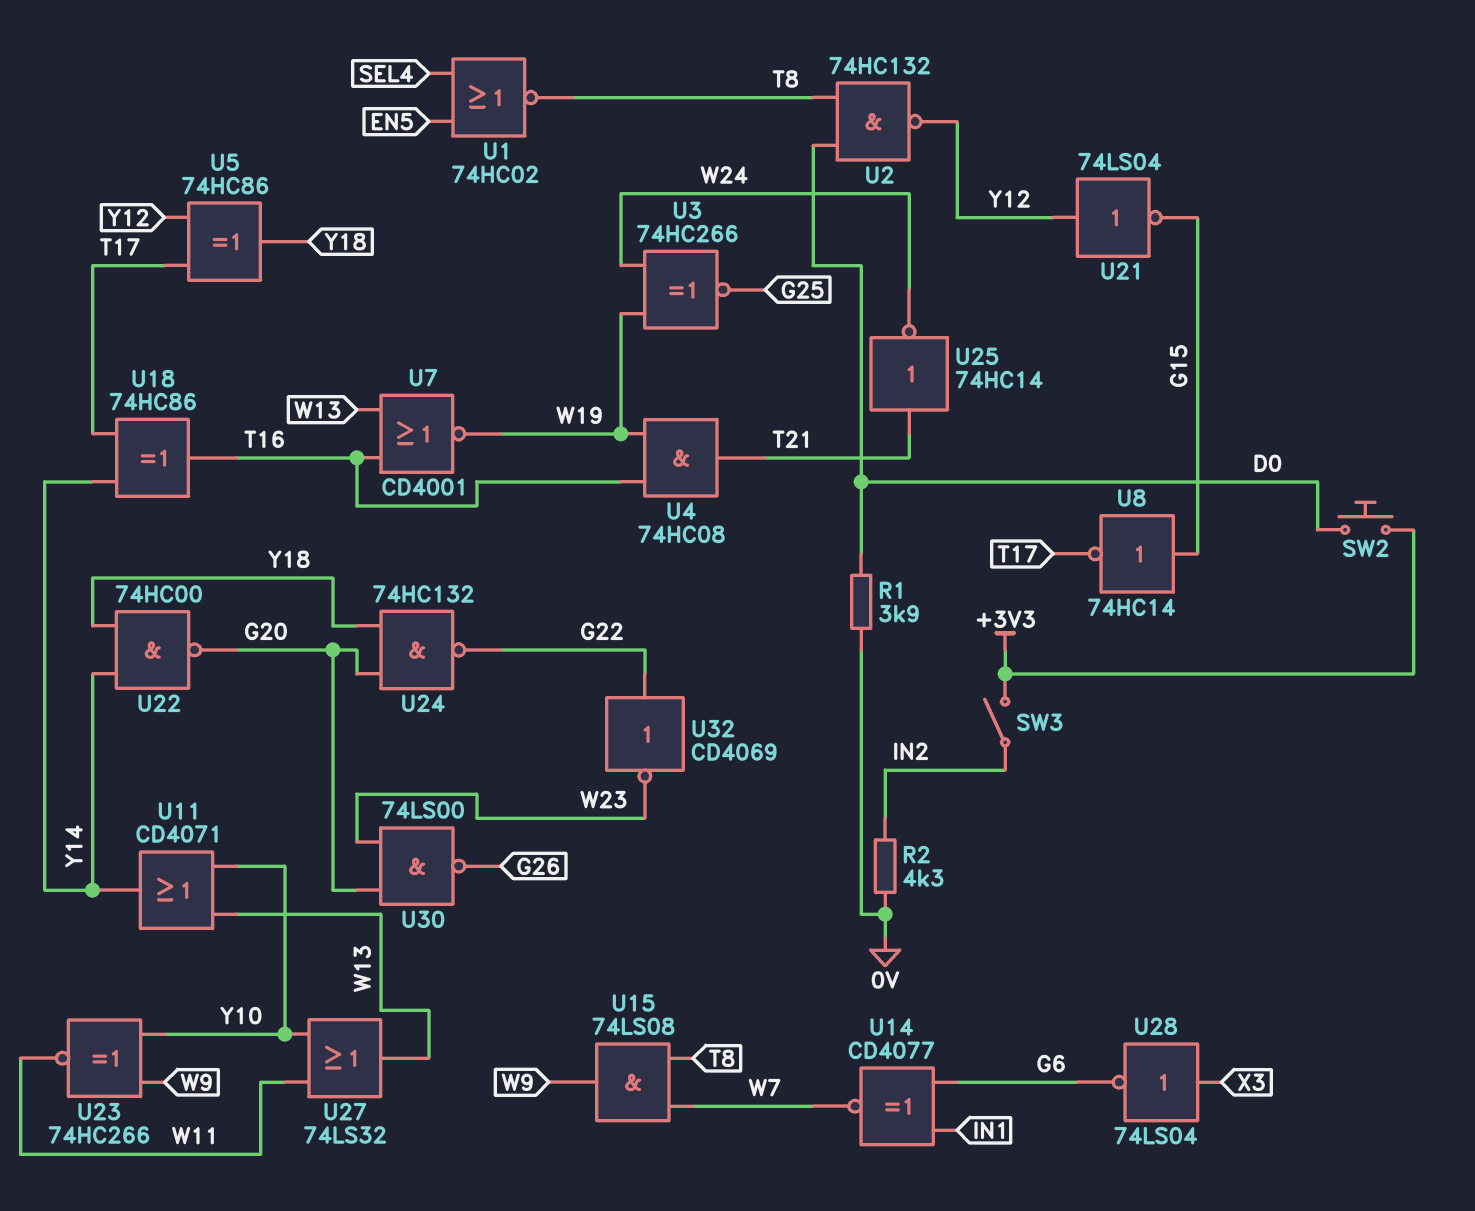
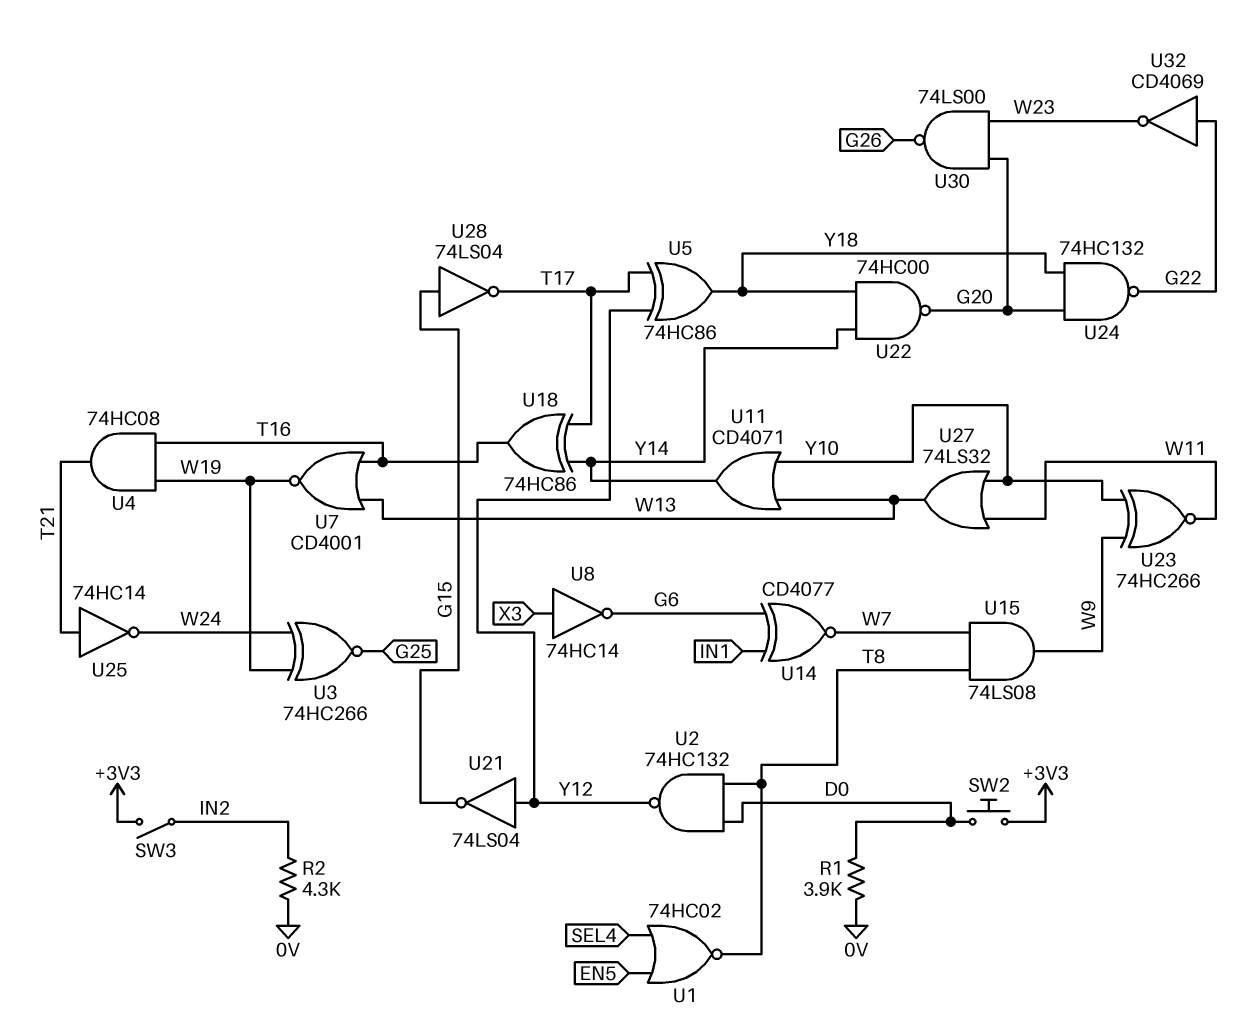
U8: NOT 74HC14 (in G15, out T17) -> NOT 74HC14 (in X3, out G6)
U28: NOT 74LS04 (in X3, out G6) -> NOT 74LS04 (in G15, out T17)

